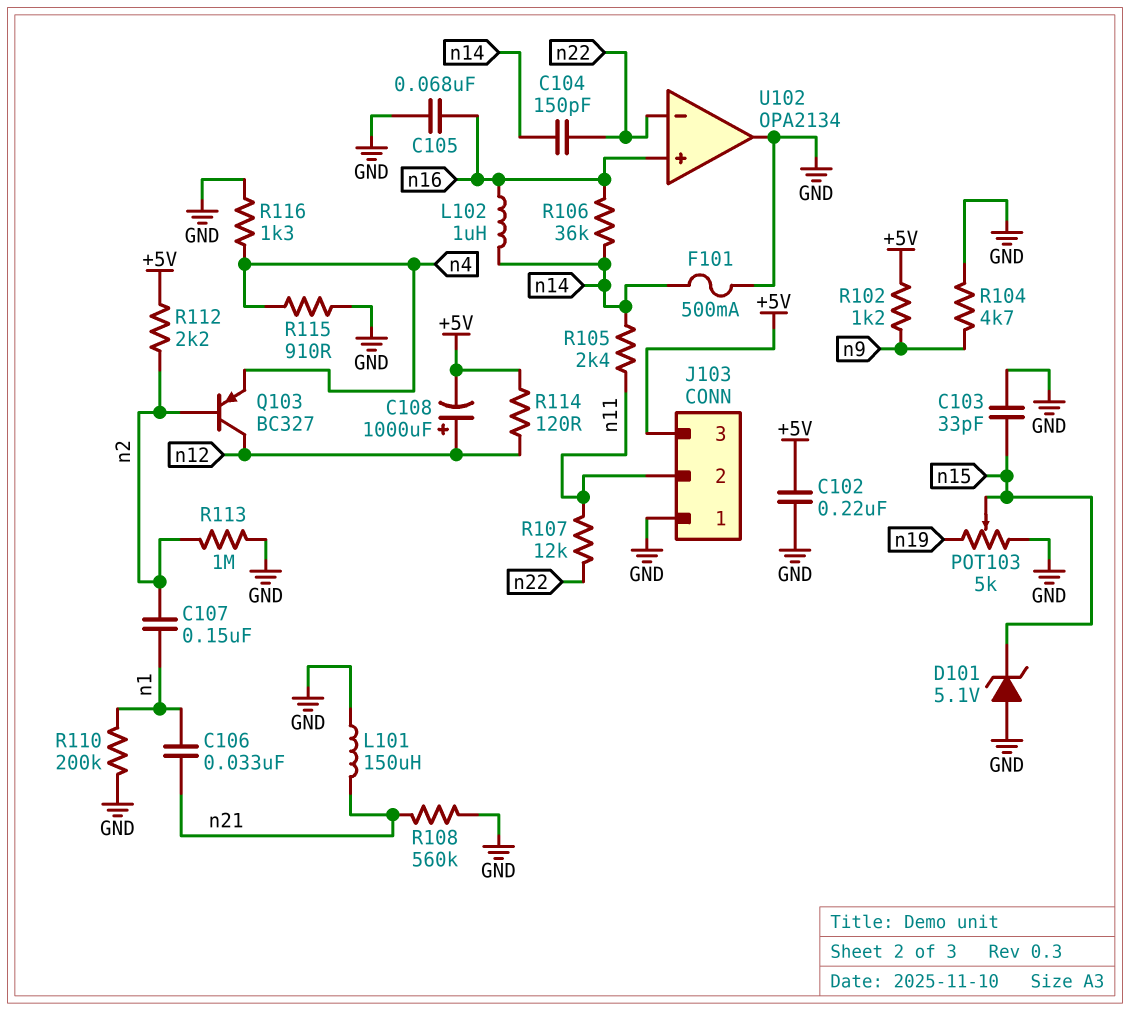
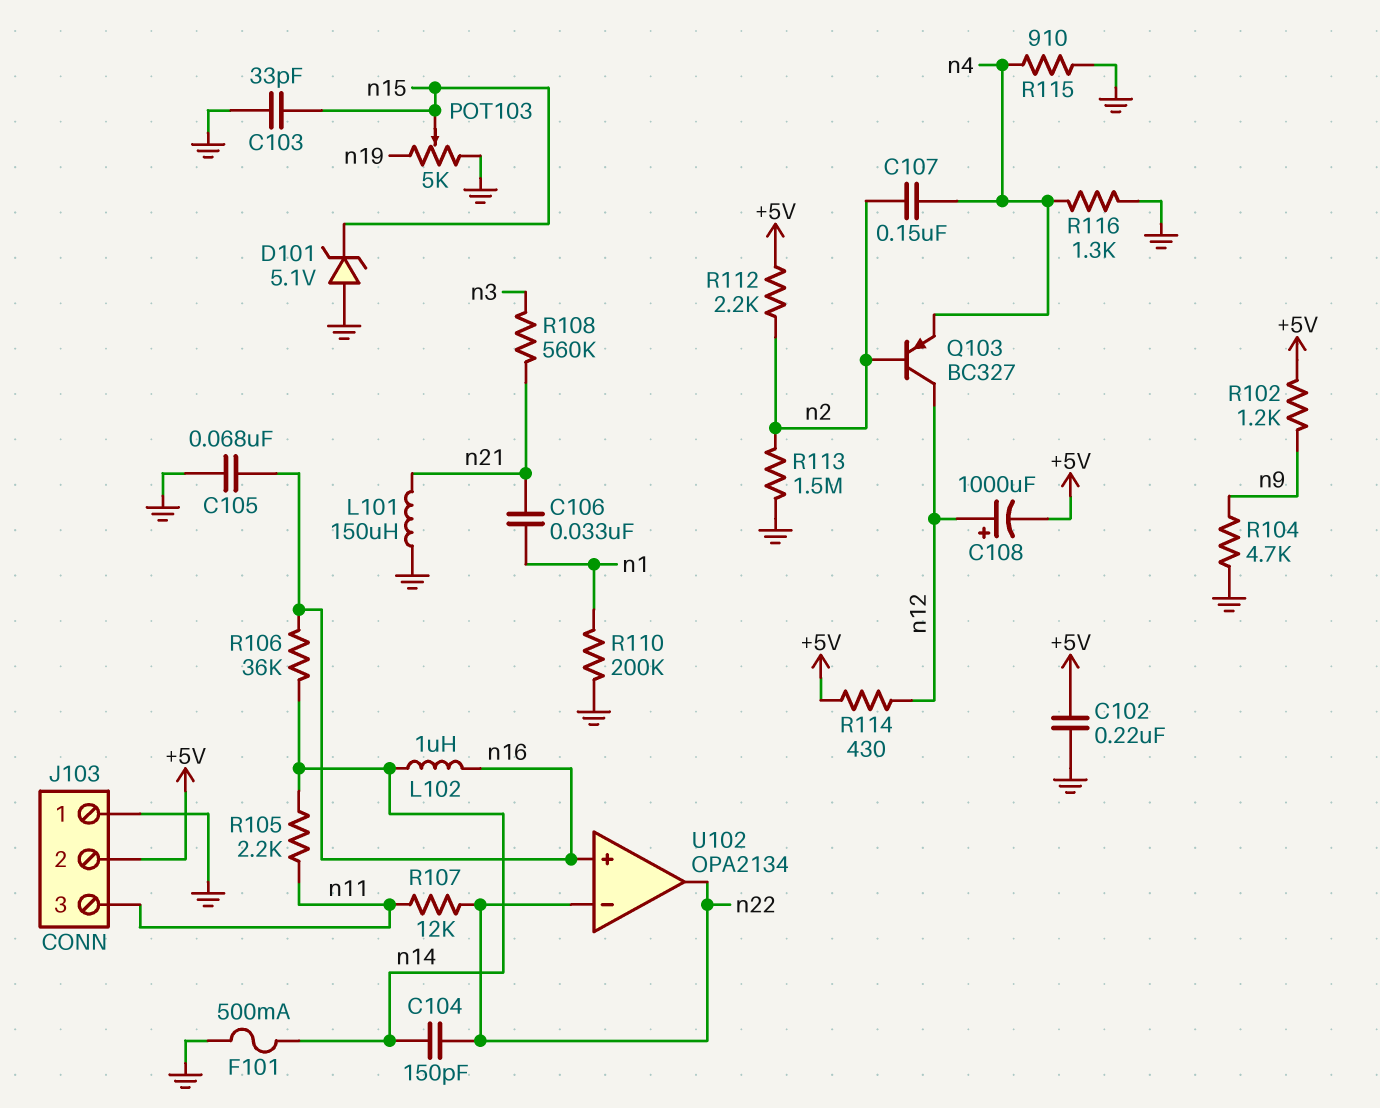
C107: 150nF (n1, n2) -> 150nF (n2, n4)
J103 pin 2: n11 -> +5V
J103 pin 3: +5V -> n11
R105: 2.4k (n11, n14) -> 2.2k (n11, n14)
R108: 560k (GND, n21) -> 560k (n3, n21)
R113: 1M (GND, n2) -> 1.5M (GND, n2)
R114: 120 (+5V, n12) -> 430 (+5V, n12)
U102 pin out: GND -> n22

